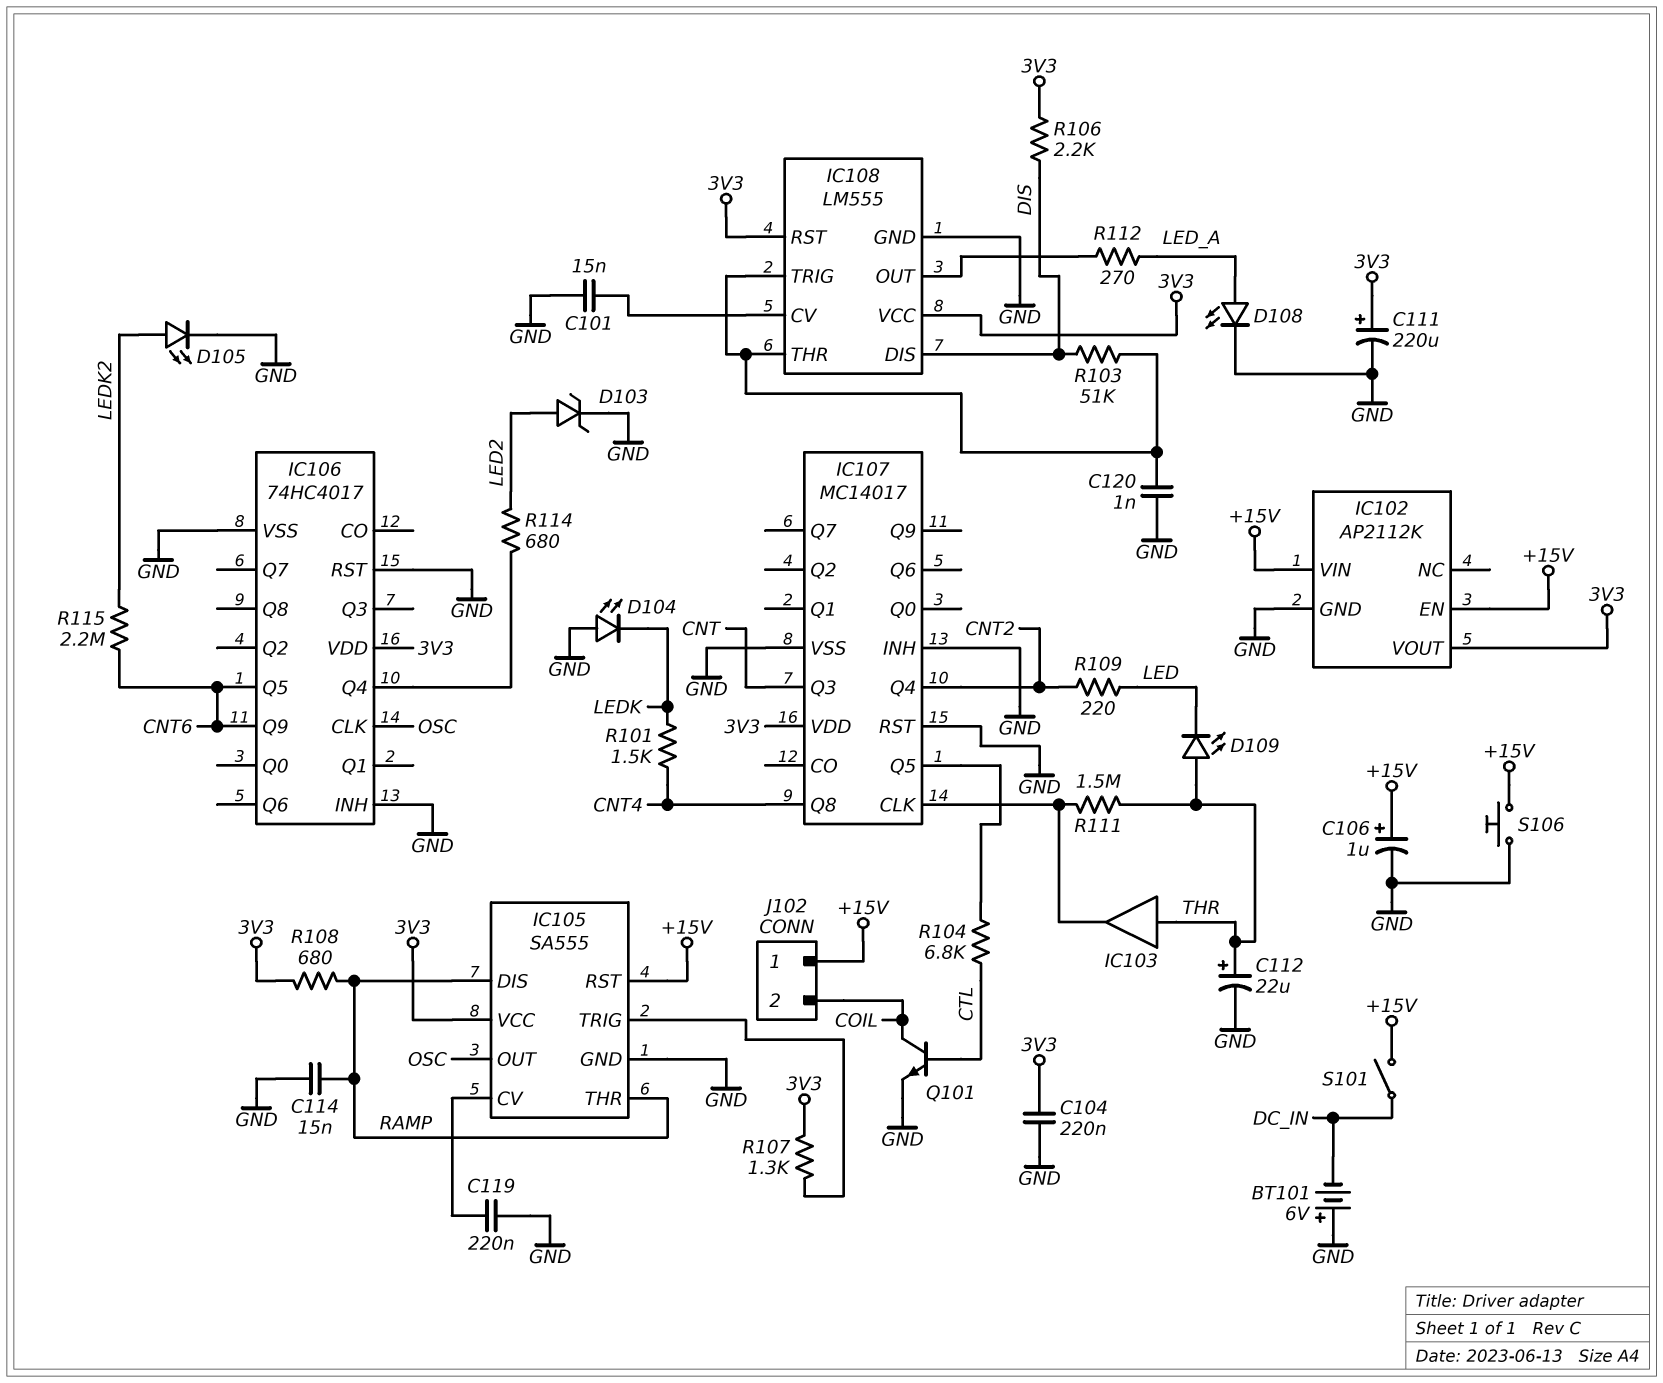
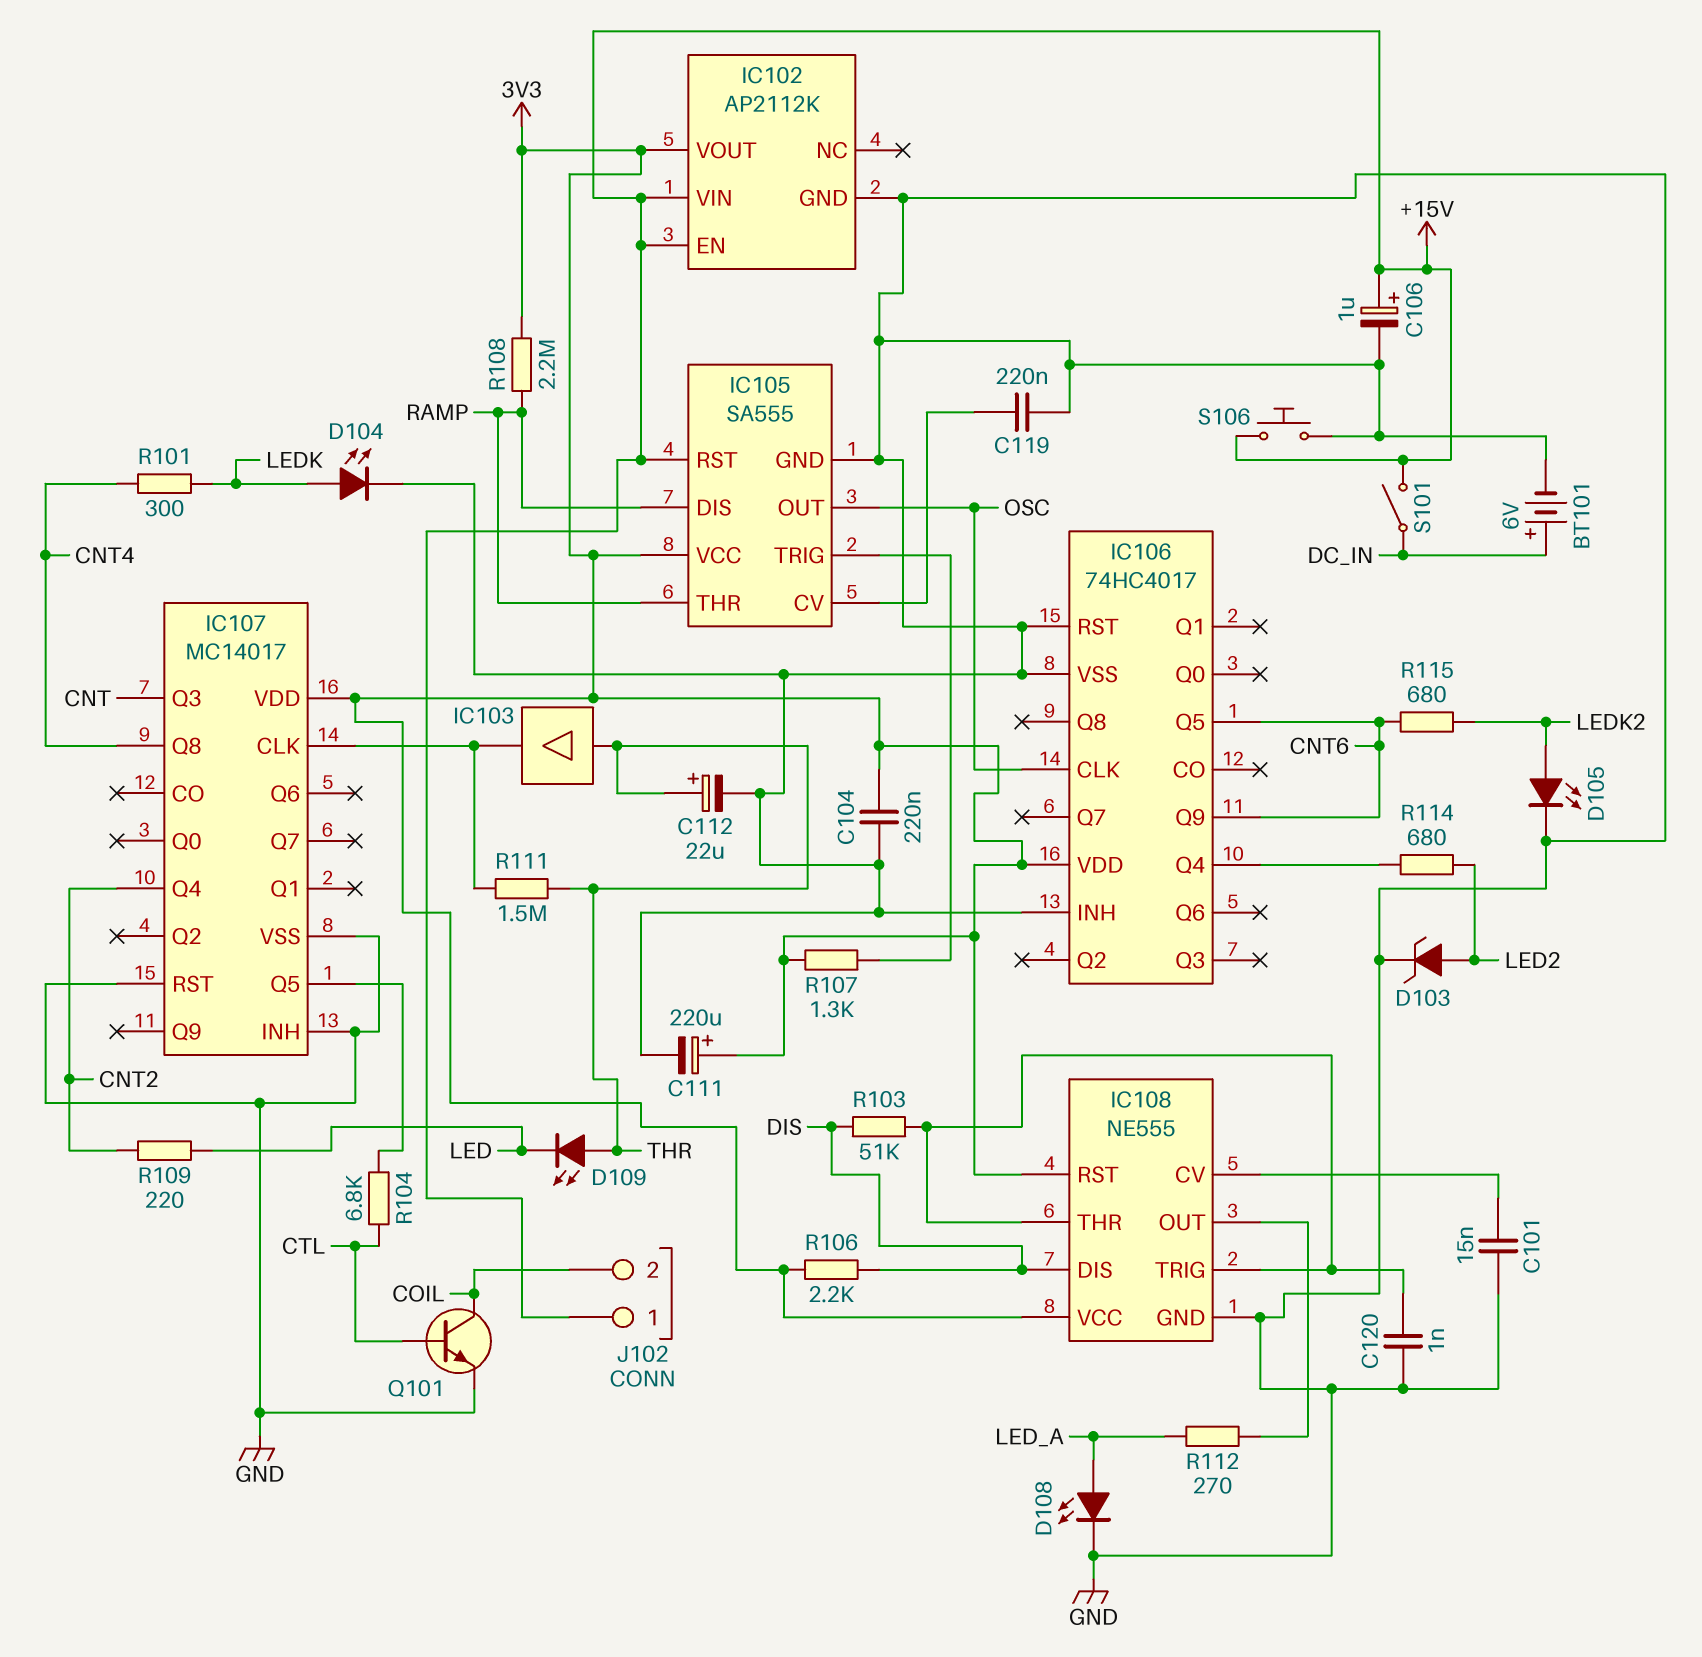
BT101: 6V (plus GND, minus DC_IN) -> 6V (plus DC_IN, minus GND)
C114: 15nF (GND, RAMP) -> none
D104: LED (A GND, K LEDK) -> LED (A LEDK, K GND)
IC108: LM555 -> NE555
R101: 1.5k (CNT4, LEDK) -> 300 (CNT4, LEDK)
R108: 680 (3V3, RAMP) -> 2.2M (3V3, RAMP)
R115: 2.2M (CNT6, LEDK2) -> 680 (CNT6, LEDK2)

